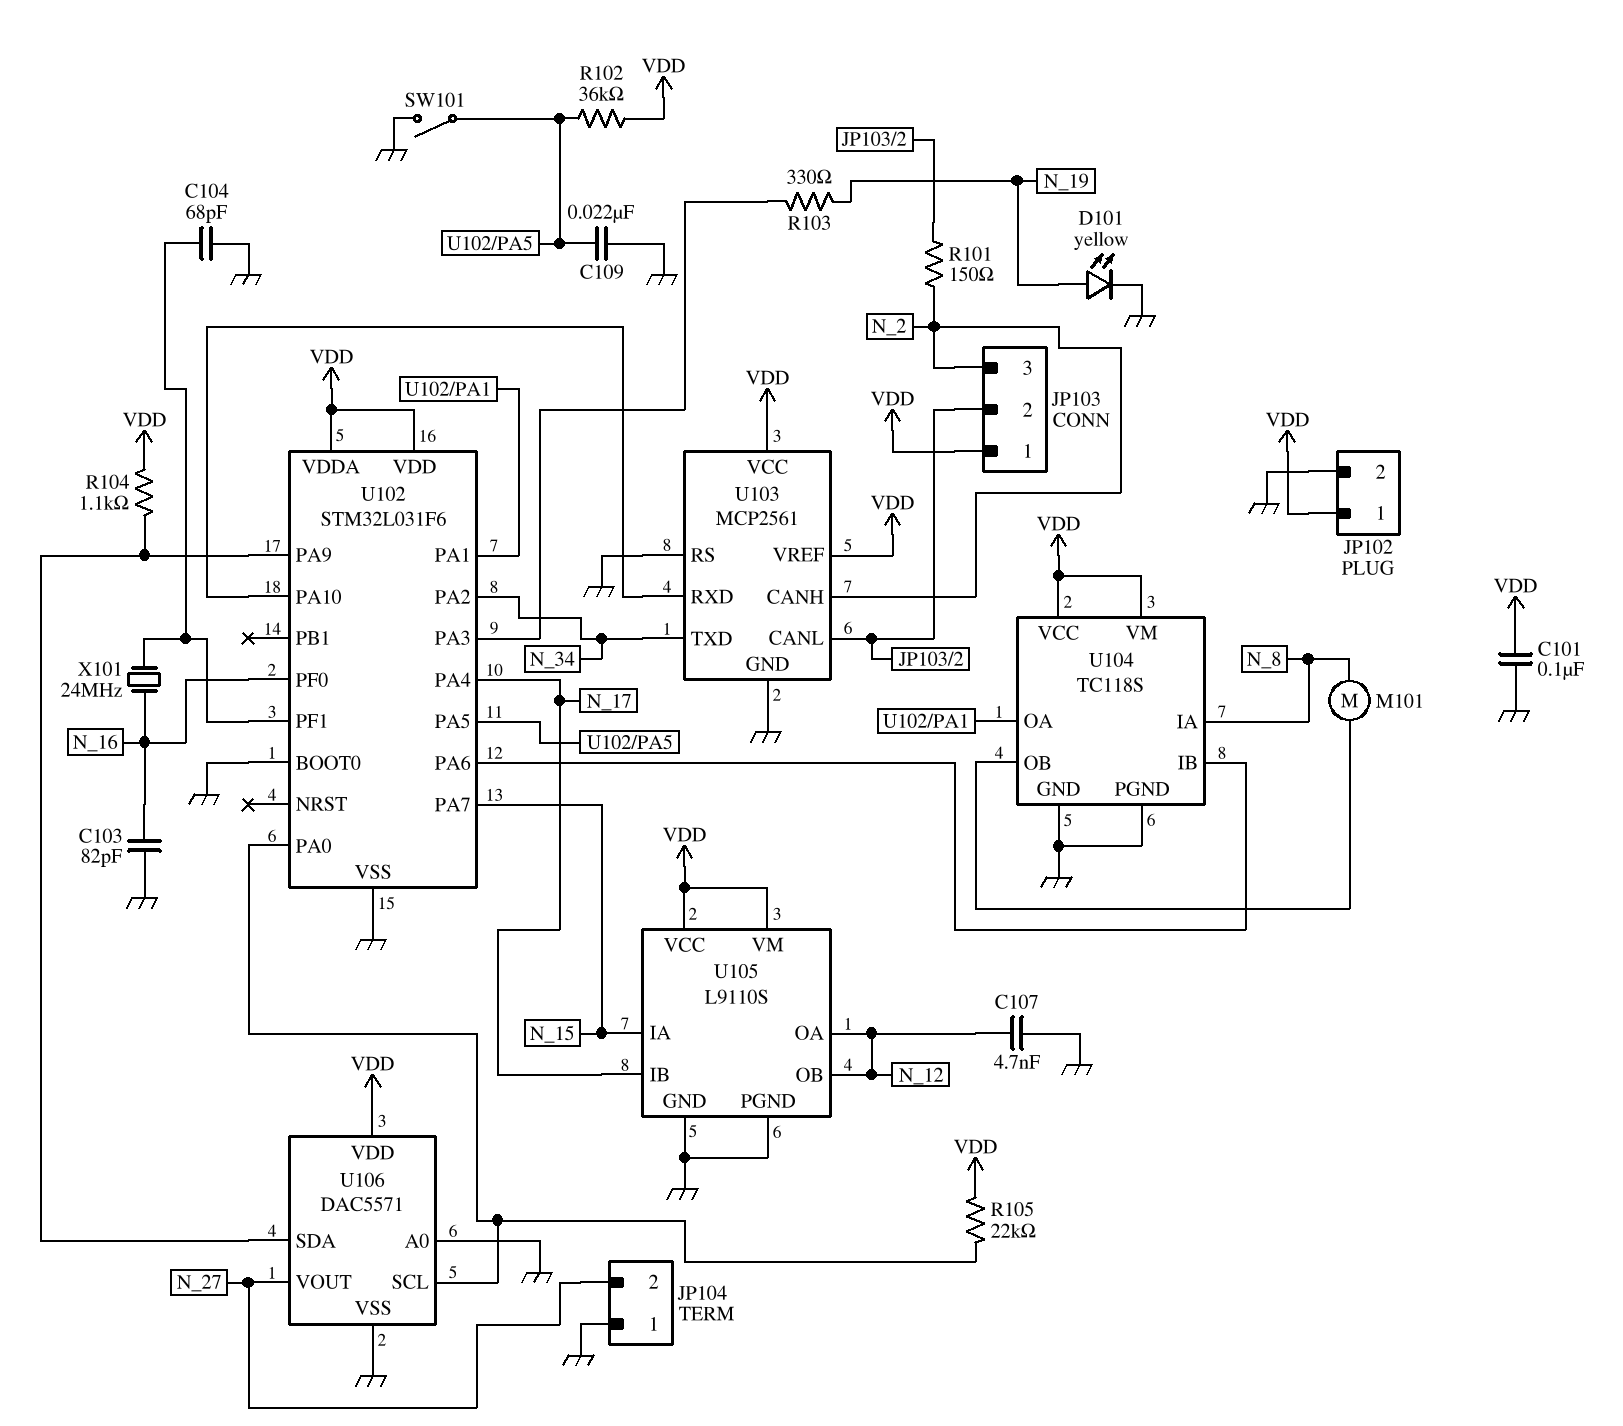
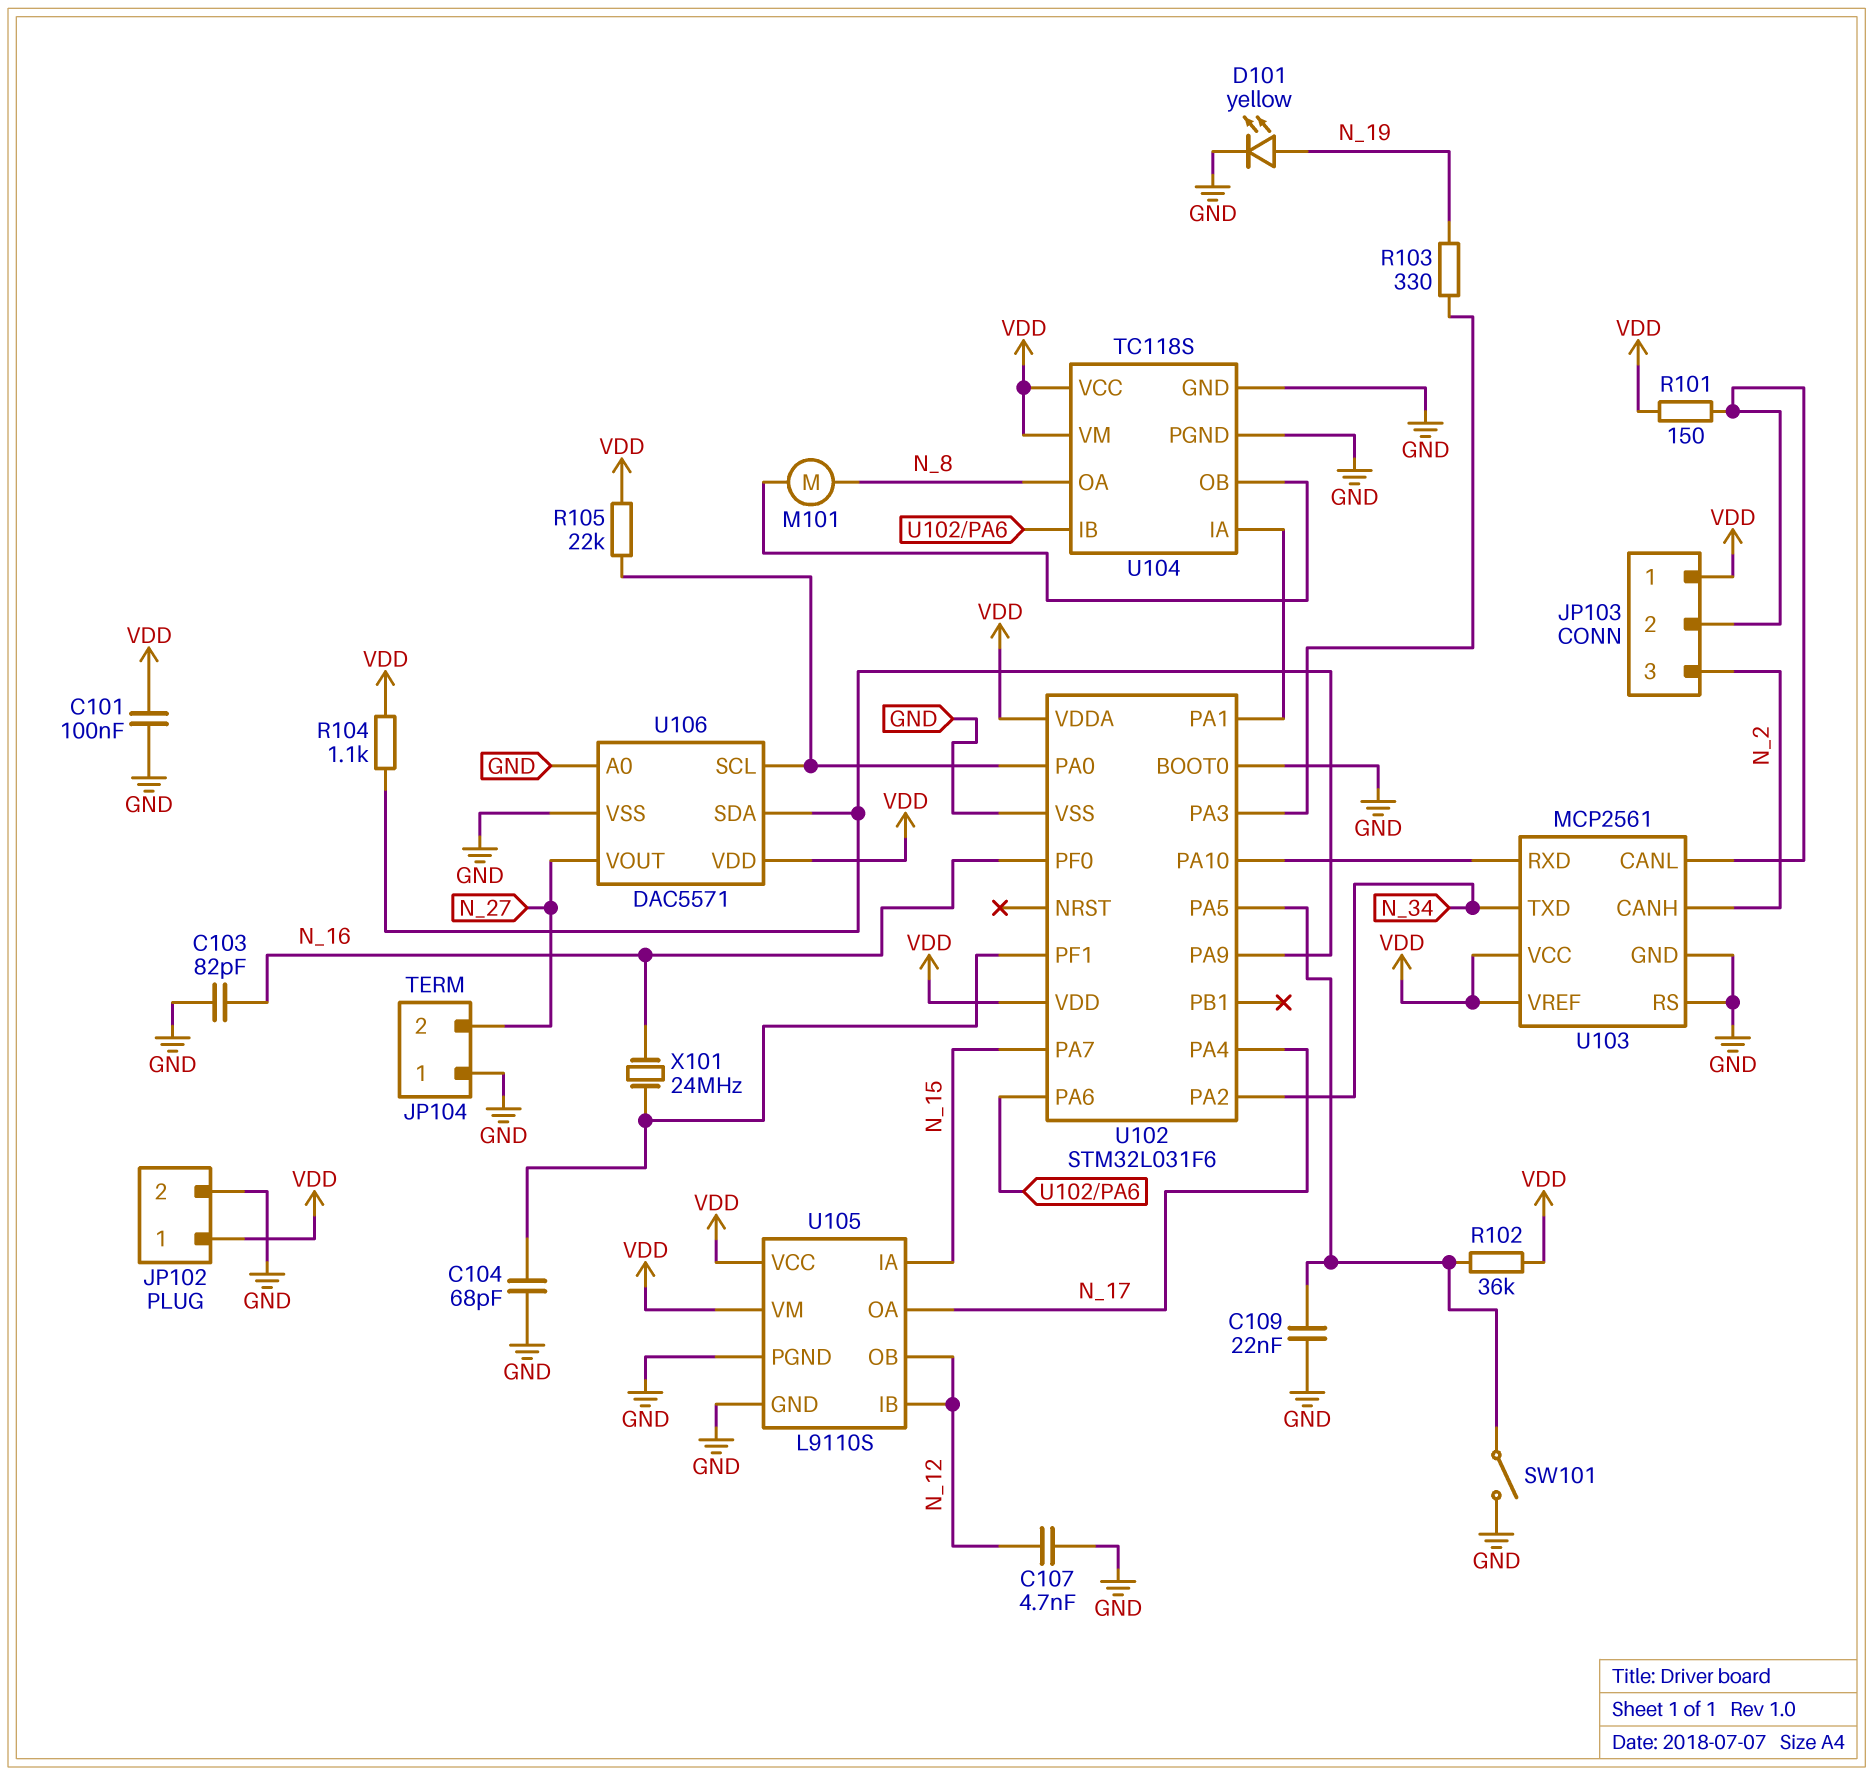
R101: 150 (JP103/2, N_2) -> 150 (JP103/2, VDD)
U104 pin IA: N_8 -> U102/PA1
U104 pin OA: U102/PA1 -> N_8
U105 pin IB: N_17 -> N_12
U105 pin OA: N_12 -> N_17

